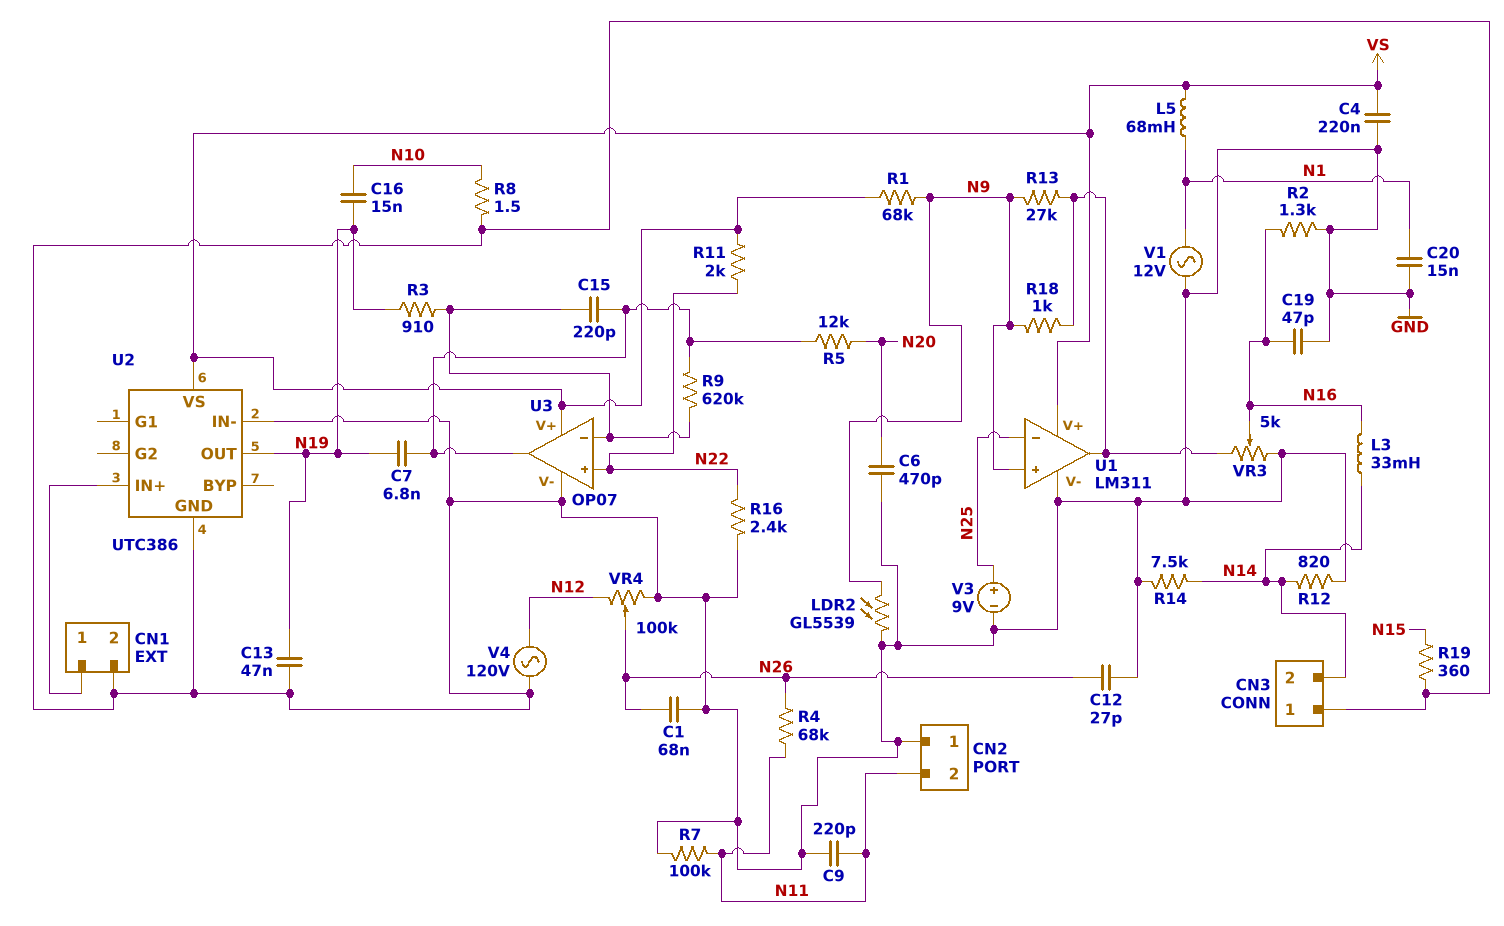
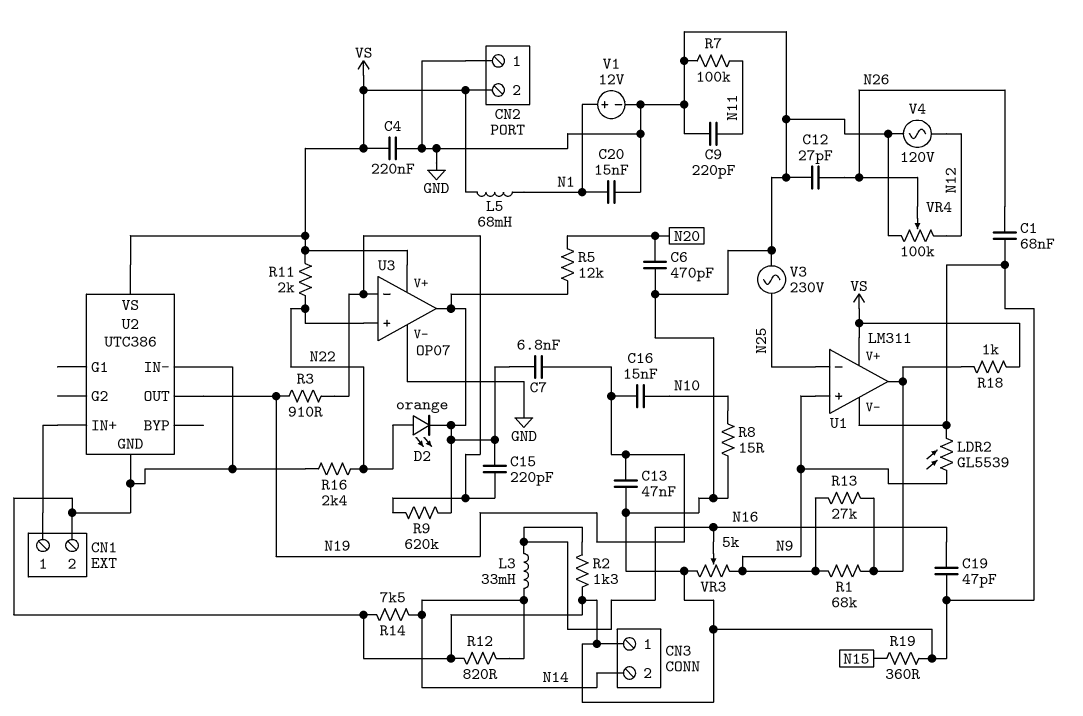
CN2 pin 2: N11 -> VS
D2: none -> LED orange (A N22, K U3/out)
R1: 68k (N9, VS) -> 68k (N9, U1/out)
R4: 68k (N11, N26) -> none
R8: 1.5 (GND, N10) -> 15 (GND, N10)
R18: 1k (N9, U1/out) -> 1k (U1/out, VS)
V1: AC 12V (GND, N1) -> 12V (plus N1, minus GND)
V3: 9V (plus N25, minus GND) -> AC 230V (GND, N25)
VR3: 5k (GND, U1/out, wiper N16) -> 5k (GND, N9, wiper N16)

